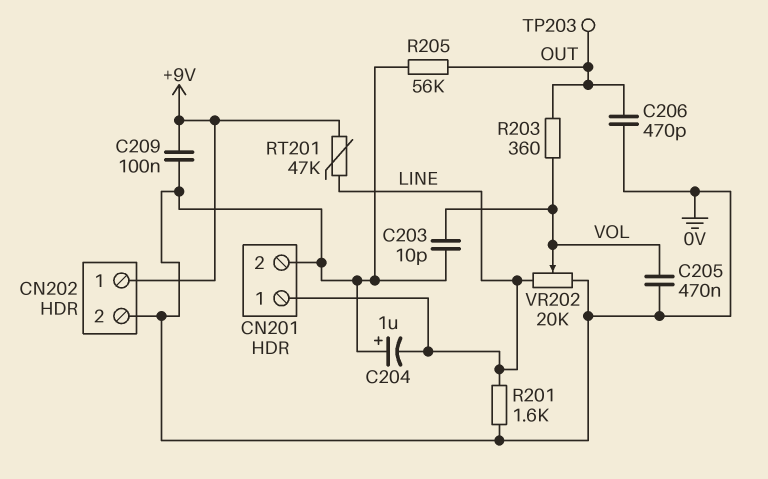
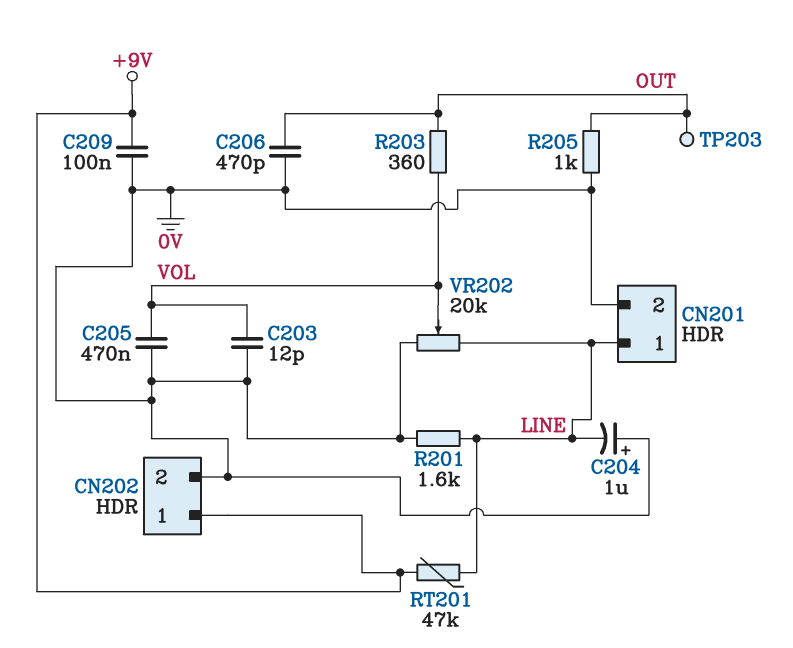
C203: 10pF (0V, VOL) -> 12pF (0V, VOL)
R205: 56k (0V, OUT) -> 1k (0V, OUT)

